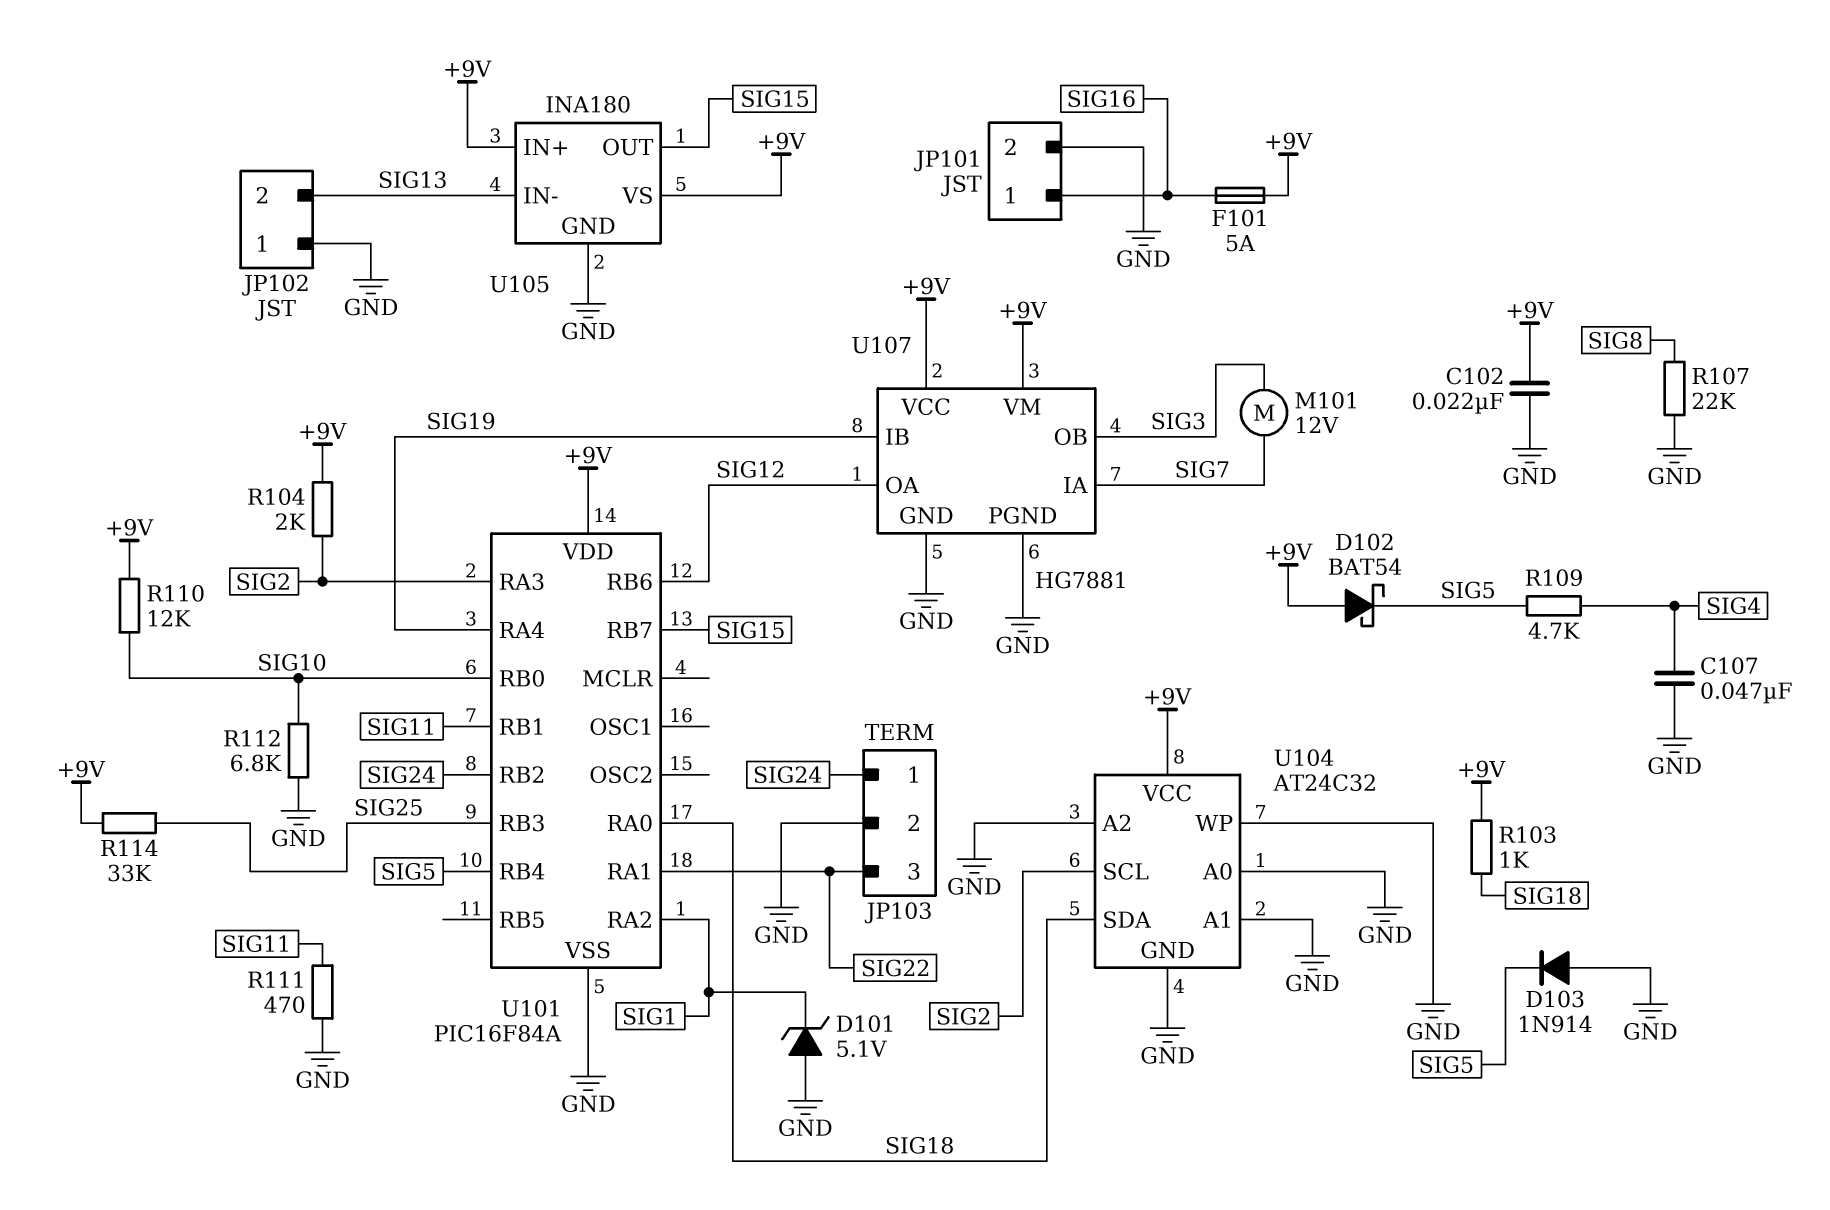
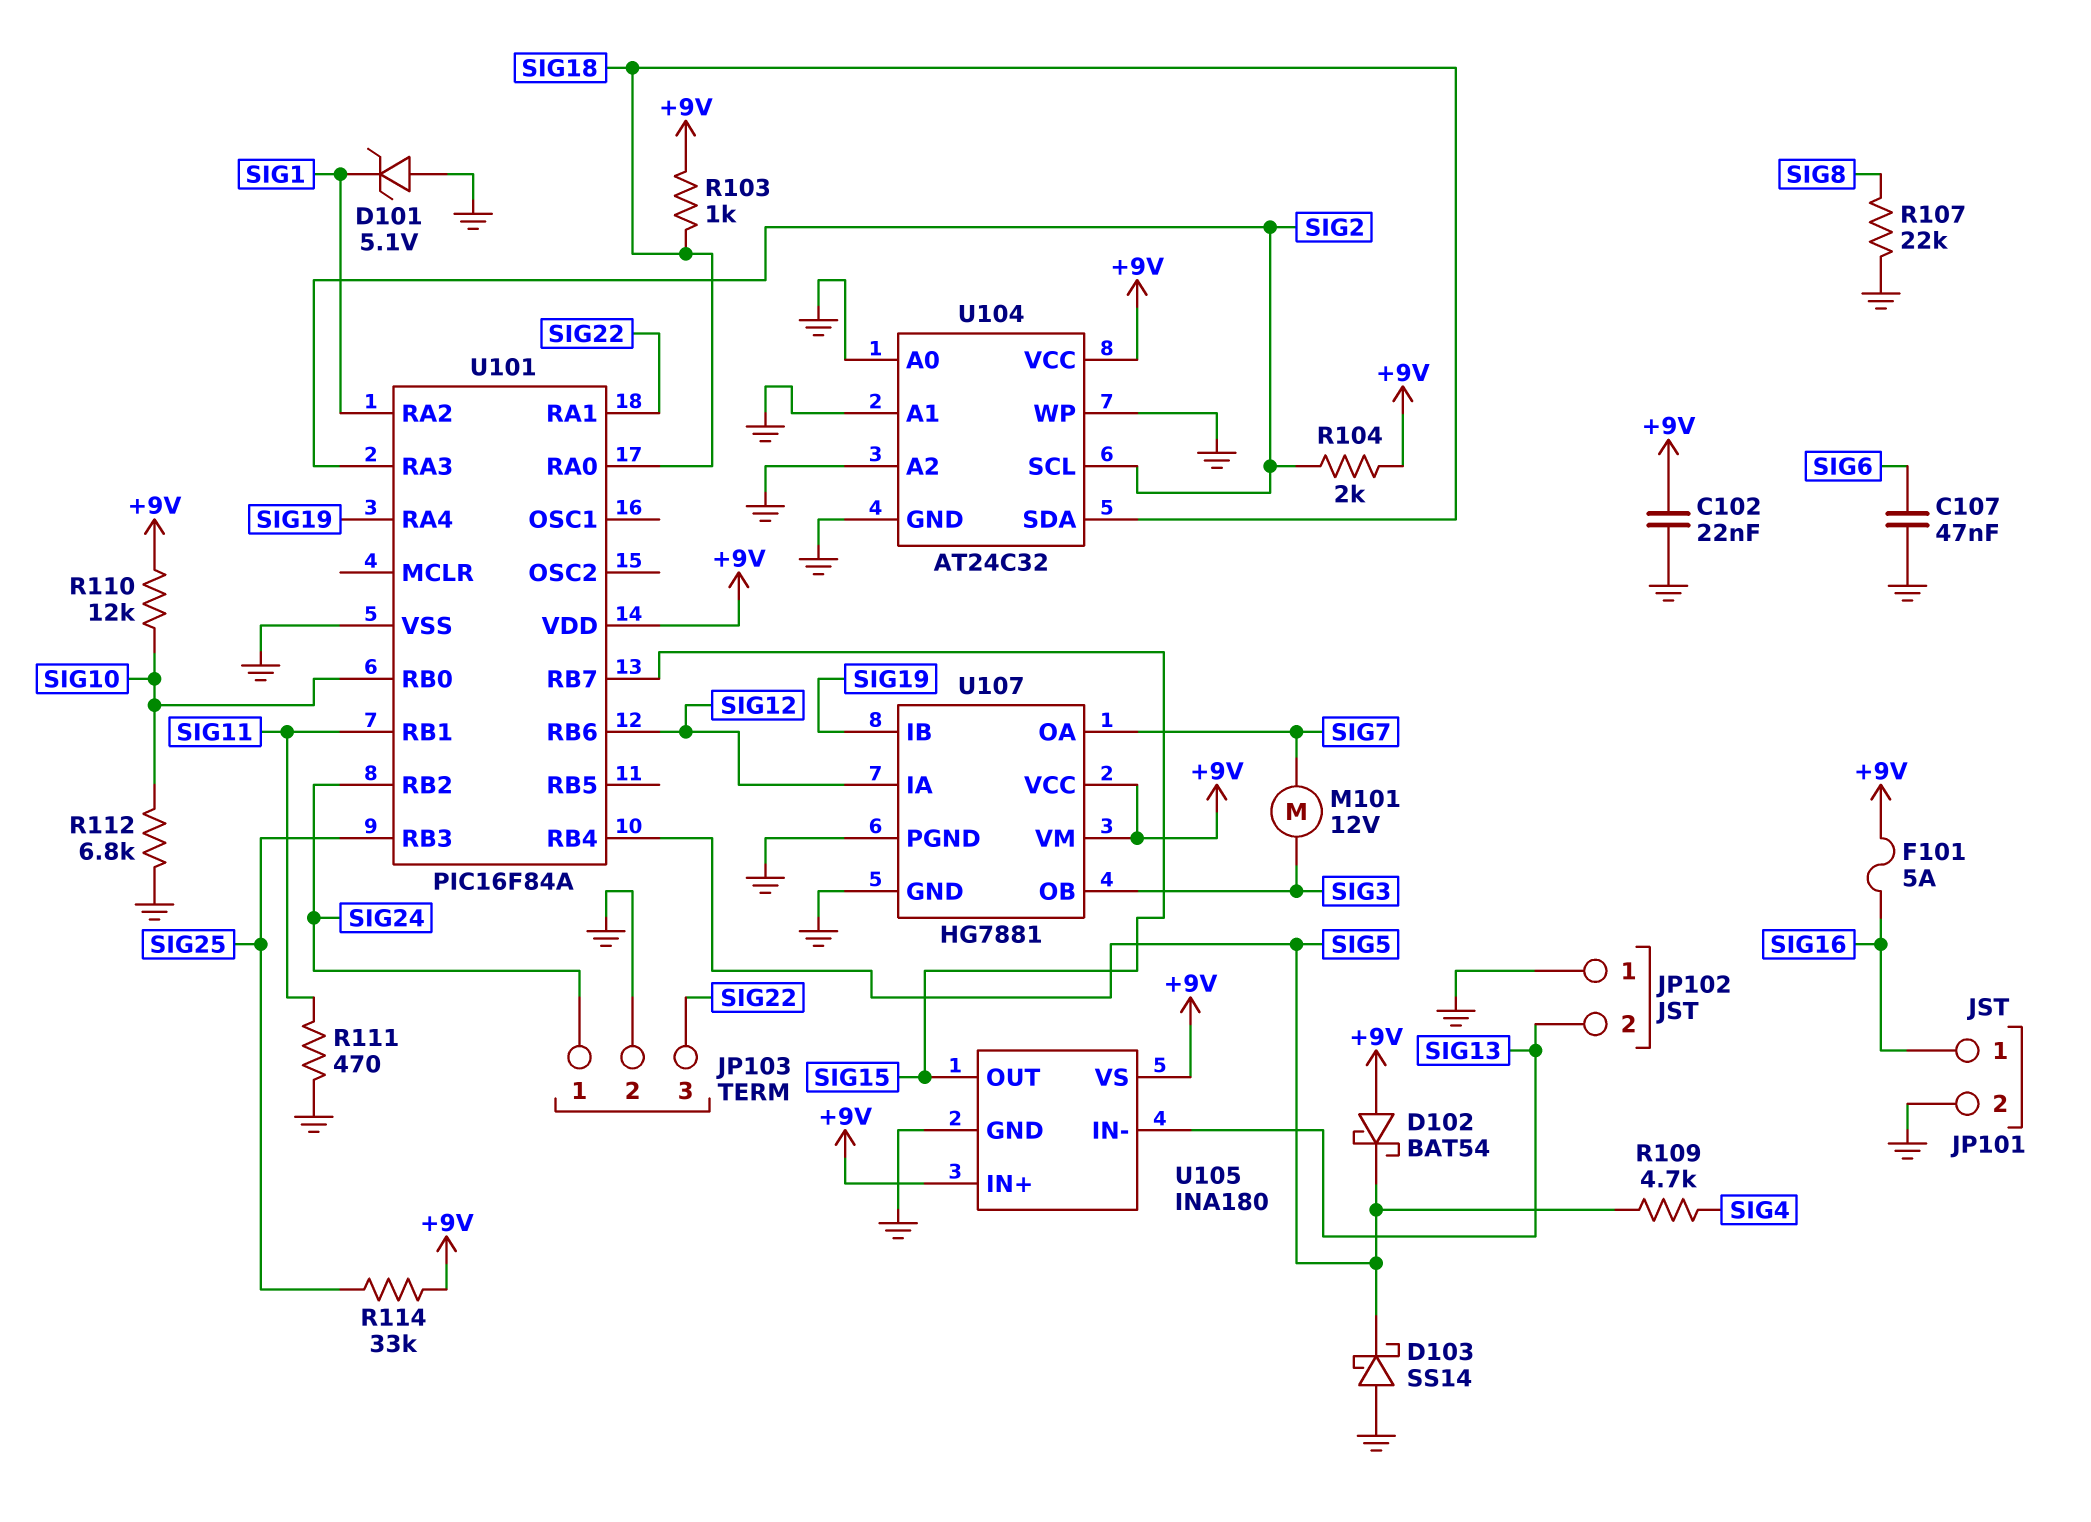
C107: 47nF (GND, SIG4) -> 47nF (GND, SIG6)
D103: diode 1N914 (A GND, K SIG5) -> schottky SS14 (A GND, K SIG5)
U107 pin IA: SIG7 -> SIG12
U107 pin OA: SIG12 -> SIG7

